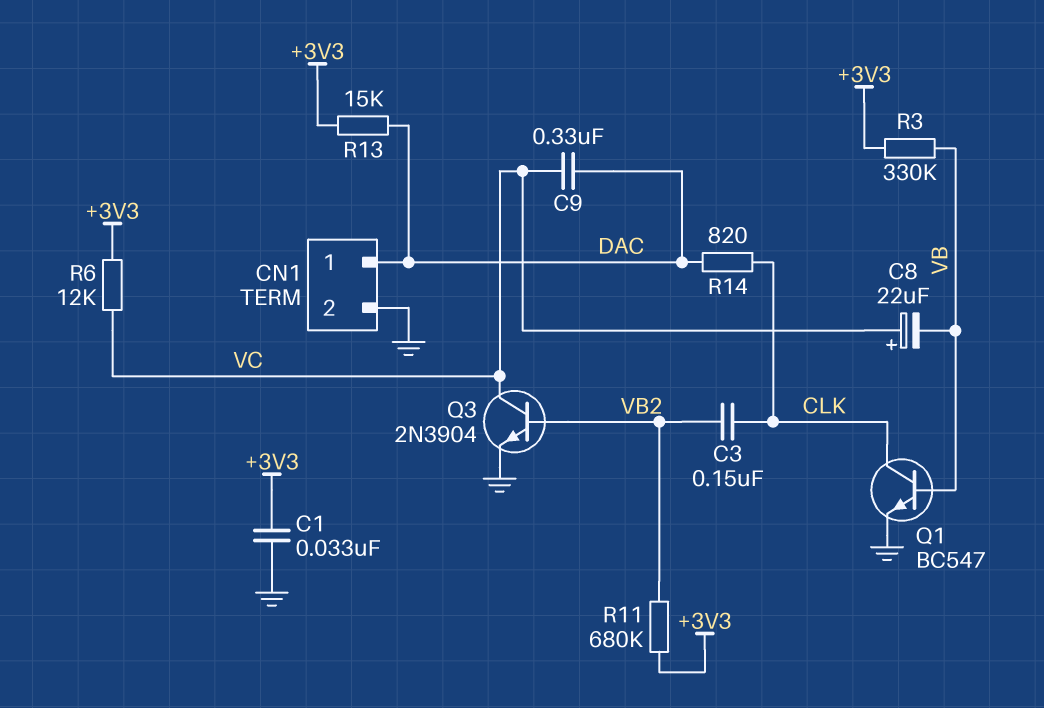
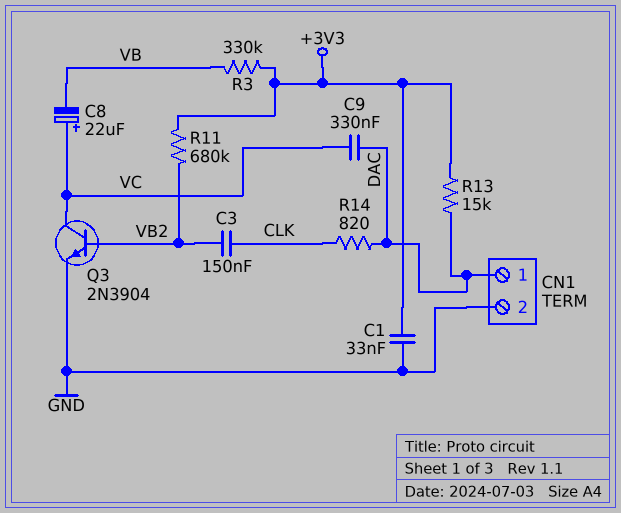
Q1: NPN BC547 (B VB, C CLK, E GND) -> none
R6: 12k (+3V3, VC) -> none

